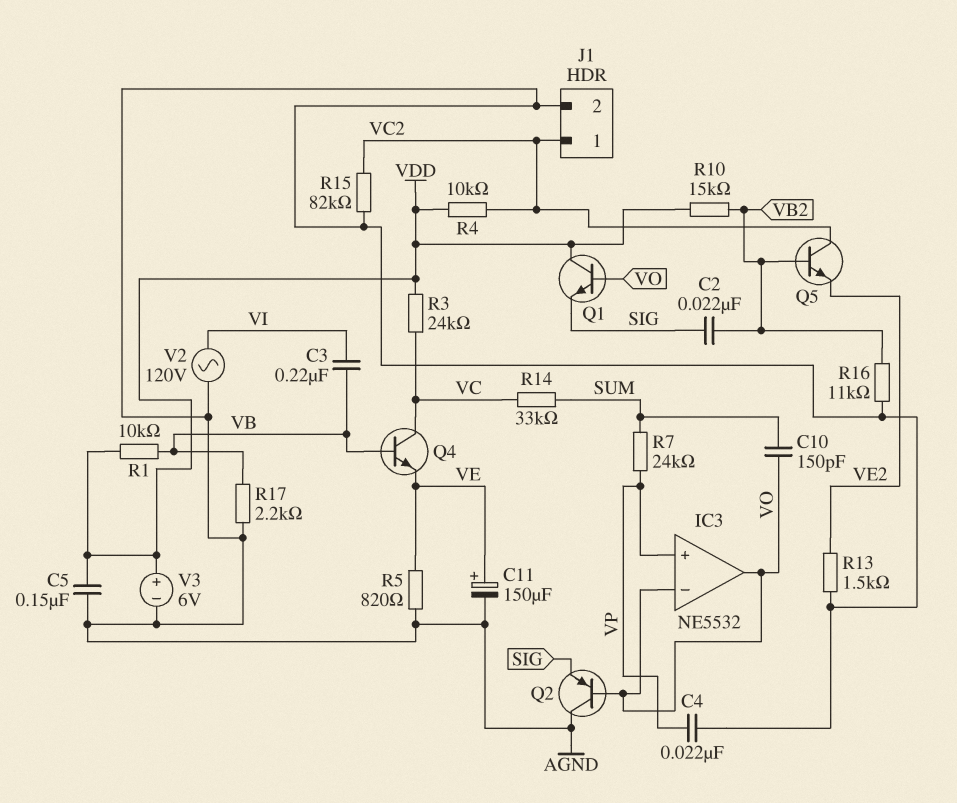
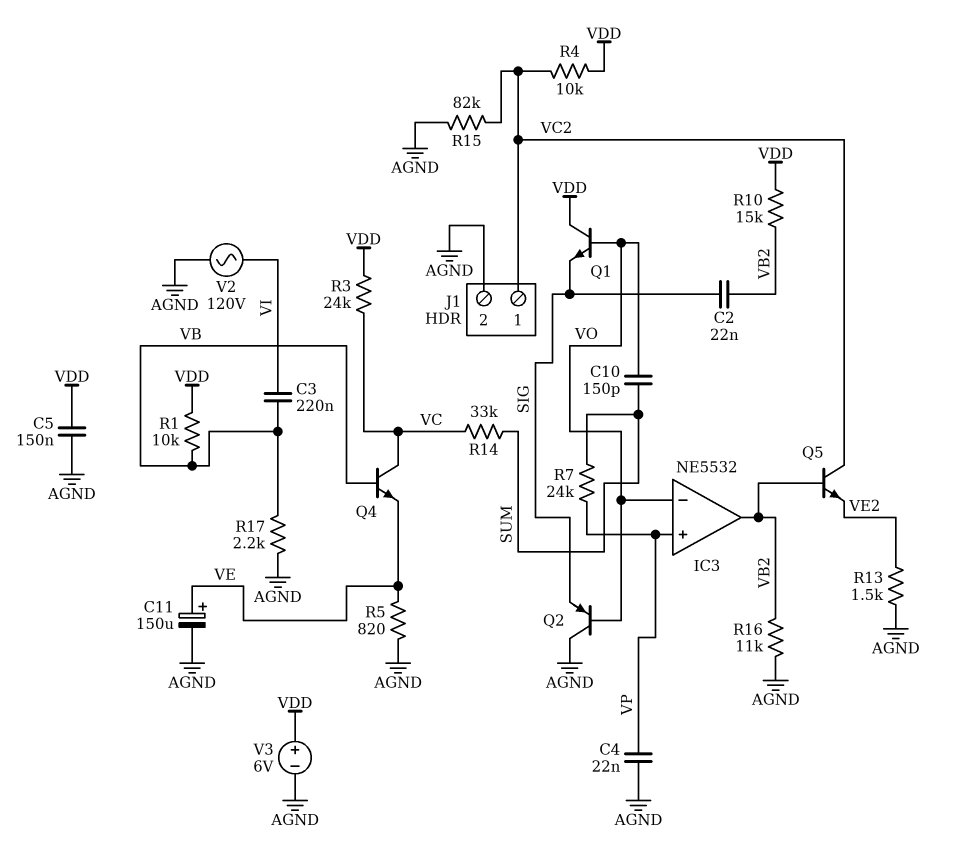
IC3 pin out: VO -> VB2

